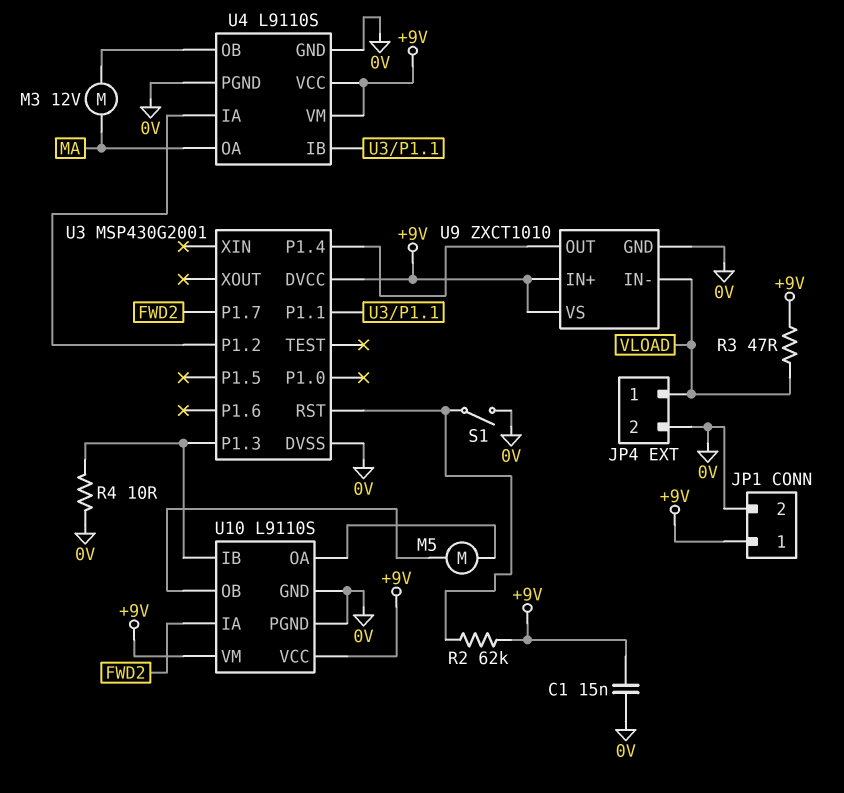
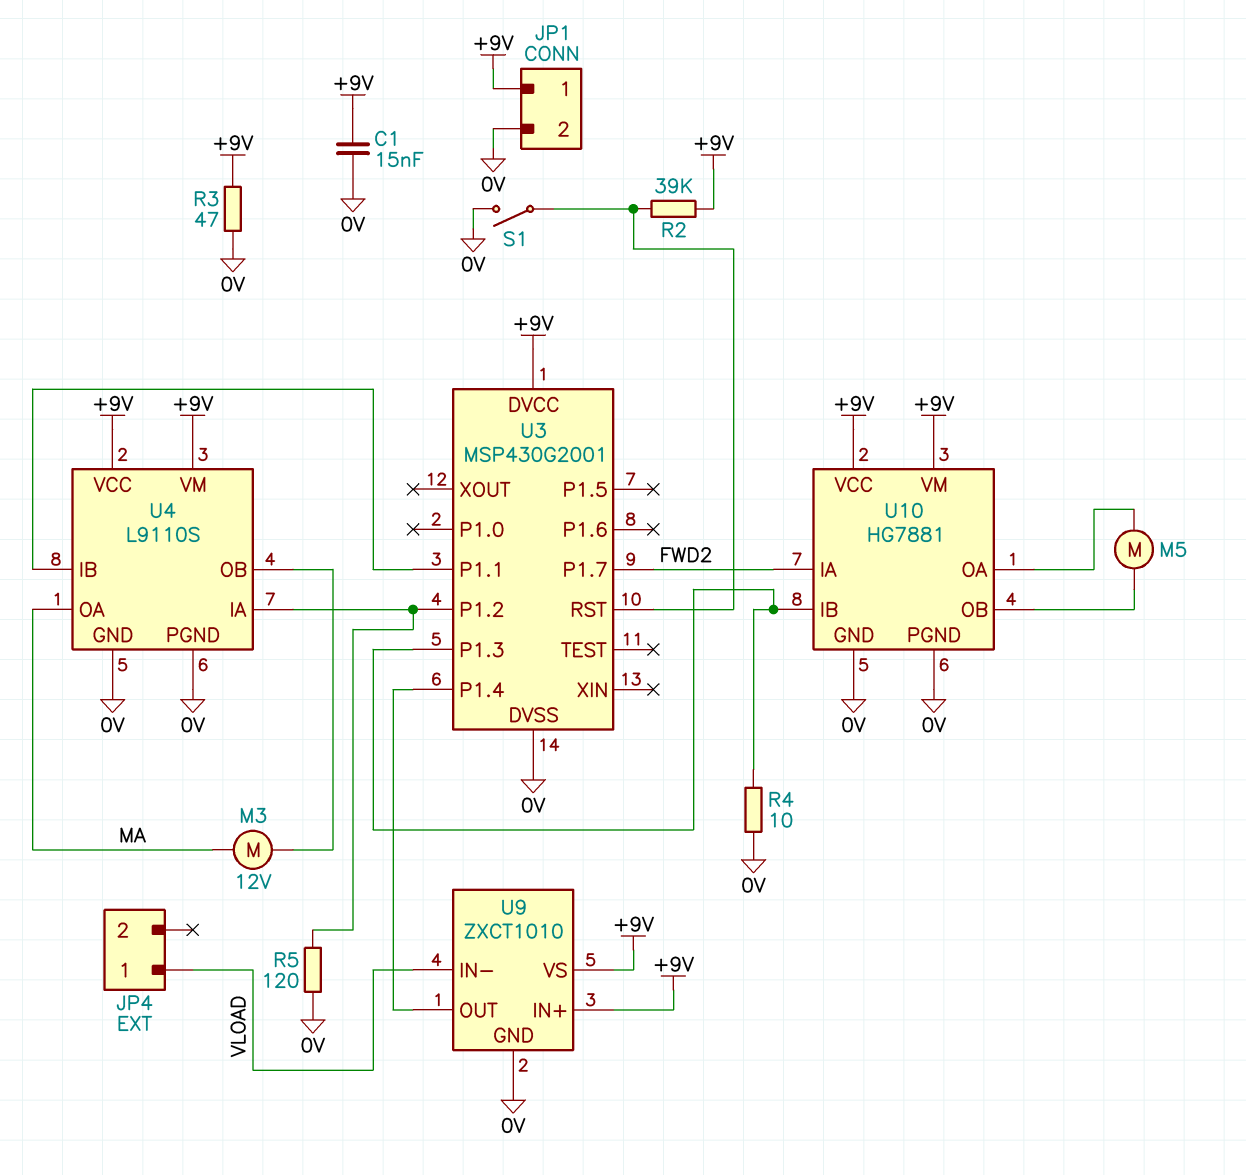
JP4 pin 2: 0V -> none
R2: 62k (+9V, U3/RST) -> 39k (+9V, U3/RST)
R3: 47 (+9V, VLOAD) -> 47 (+9V, 0V)
R5: none -> 120 (0V, U3/P1.2)
U10: L9110S -> HG7881

